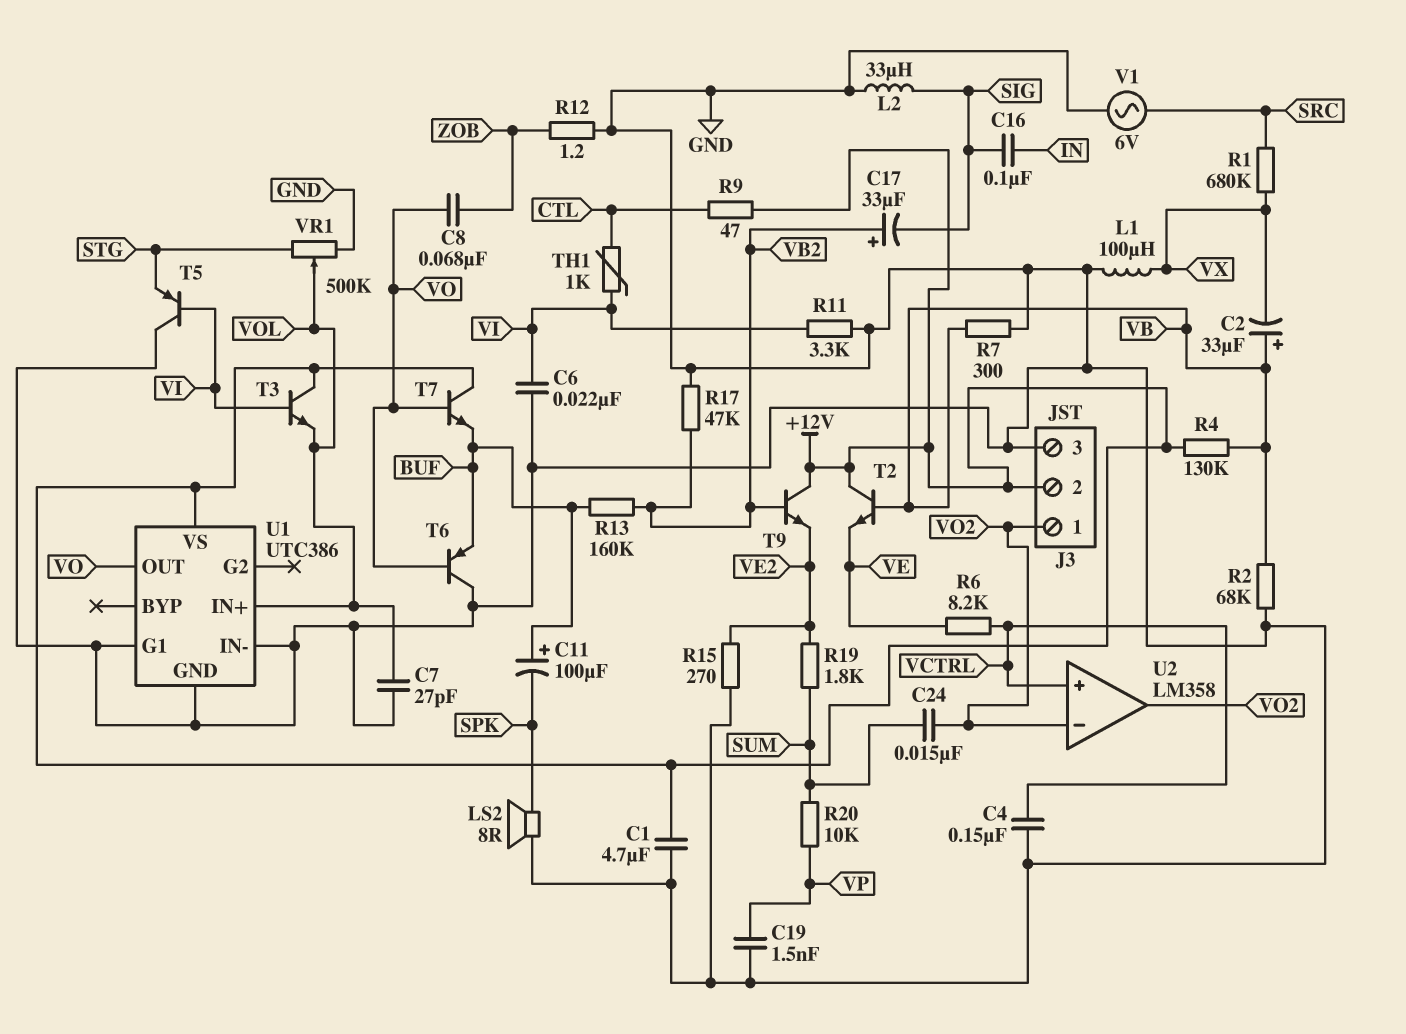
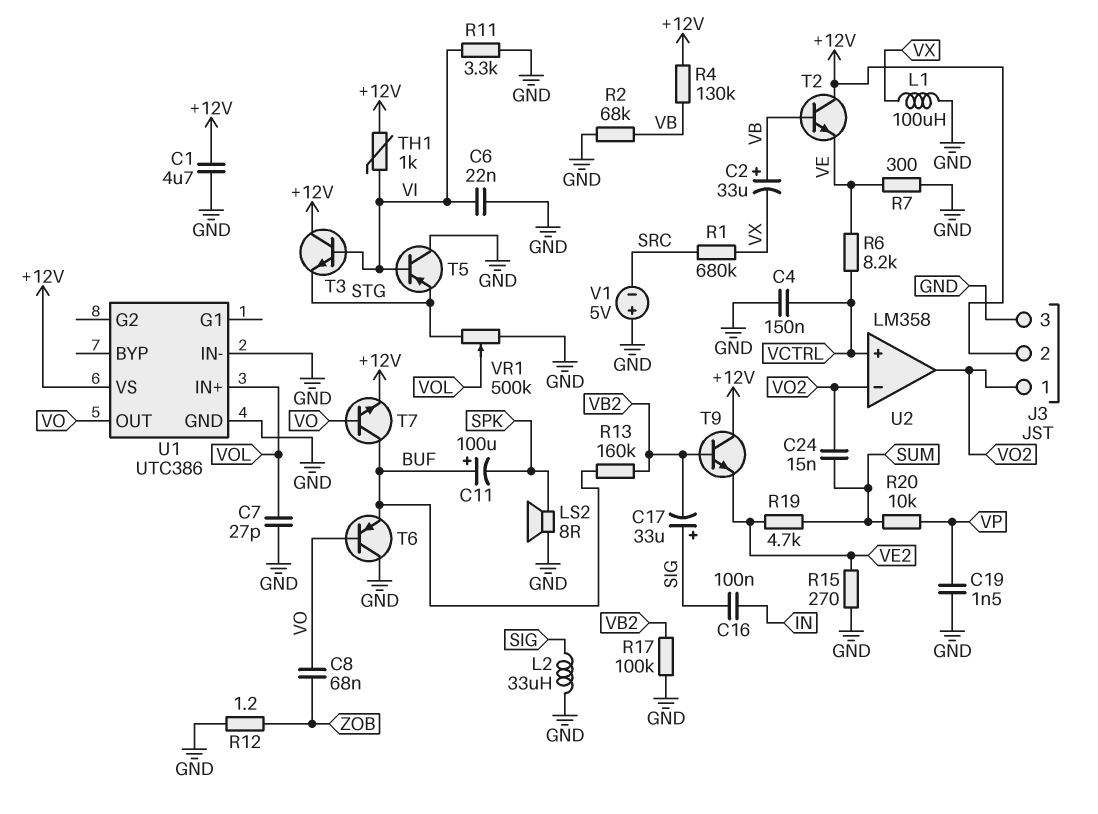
C17: 33uF (plus VB2, minus SIG) -> 33uF (plus SIG, minus VB2)
R7: 300 (GND, VB) -> 300 (GND, VE)
R9: 47 (+12V, CTL) -> none
R17: 47k (GND, VB2) -> 100k (GND, VB2)
R19: 1.8k (SUM, VE2) -> 4.7k (SUM, VE2)
T3: NPN (B VI, C +12V, E VOL) -> NPN (B VI, C +12V, E STG)
T7: NPN (B VO, C +12V, E BUF) -> NPN (B VO, C BUF, E +12V)
TH1: 1k (CTL, VI) -> 1k (+12V, VI)
U1 pin G1: GND -> none
V1: AC 6V (GND, SRC) -> 5V (plus GND, minus SRC)

